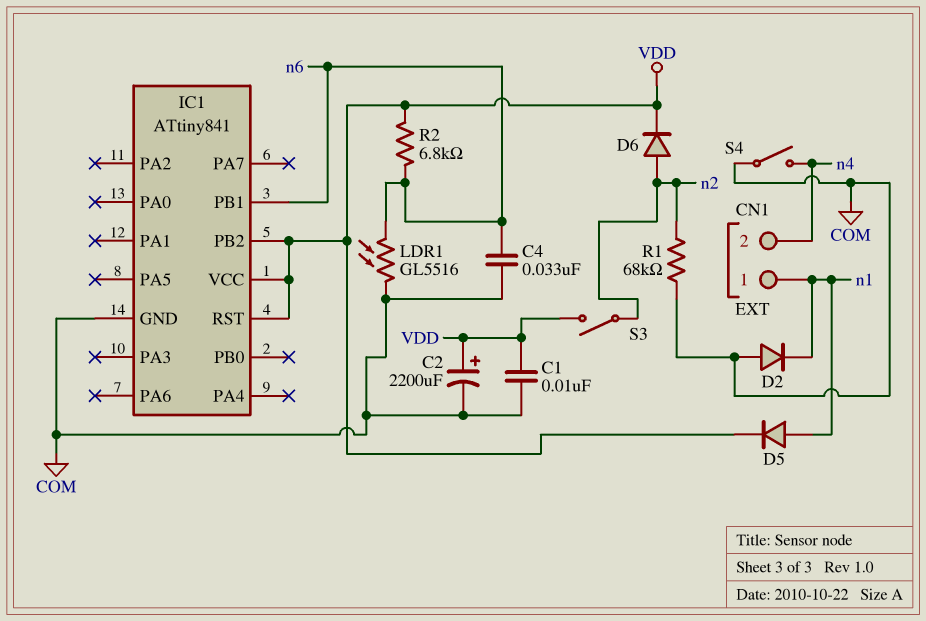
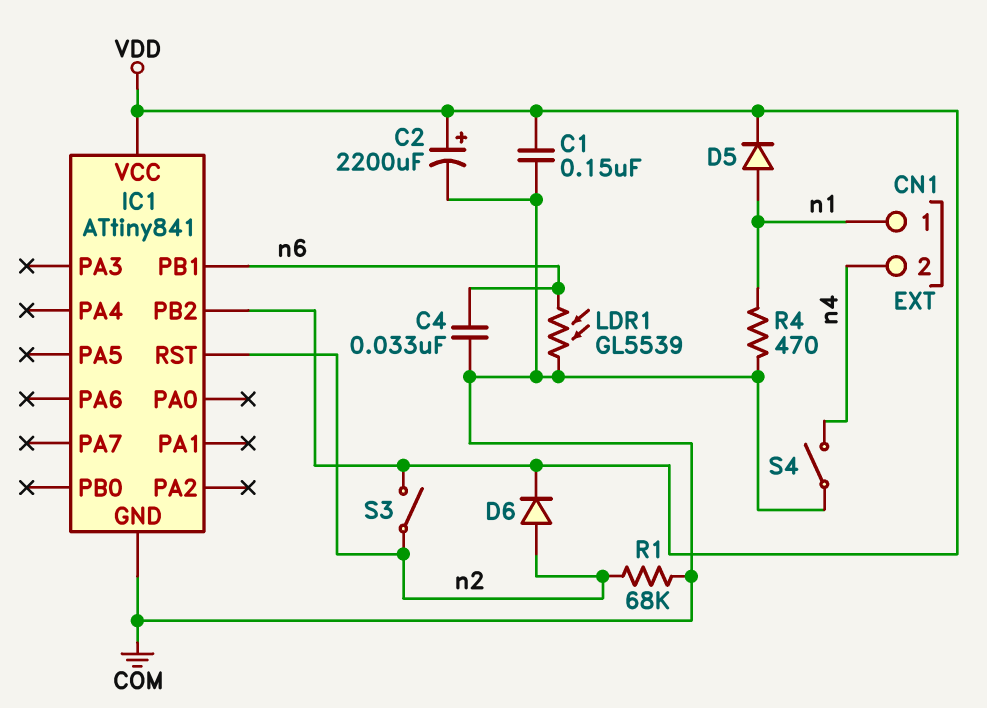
C1: 10nF (COM, VDD) -> 150nF (COM, VDD)
D2: diode (A COM, K n1) -> none
IC1 pin RST: VDD -> n2
LDR1: GL5516 (COM, n6) -> GL5539 (COM, n6)
R2: 6.8k (VDD, n6) -> none
R4: none -> 470 (COM, n1)

